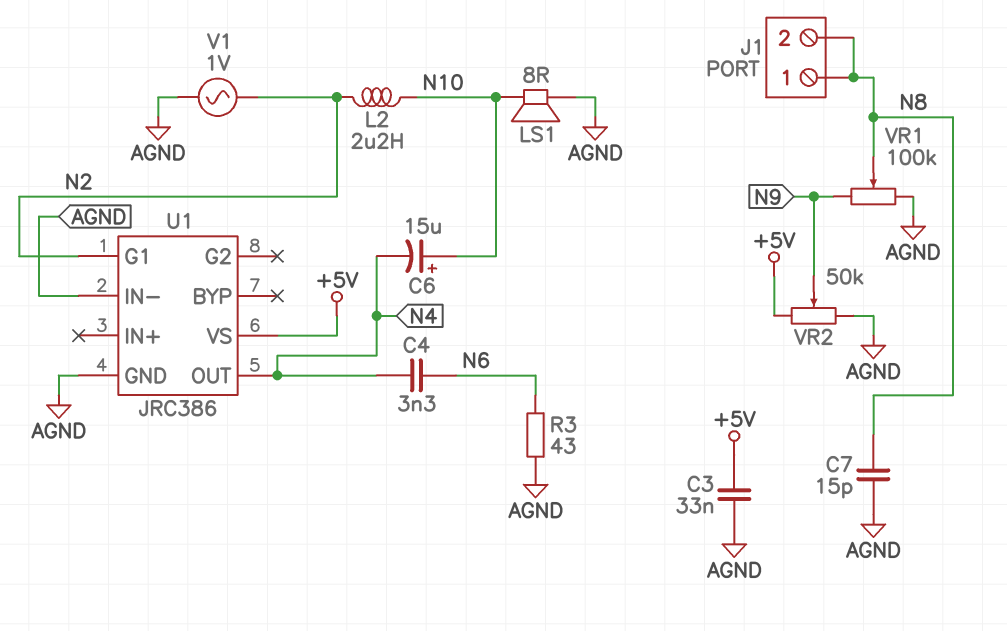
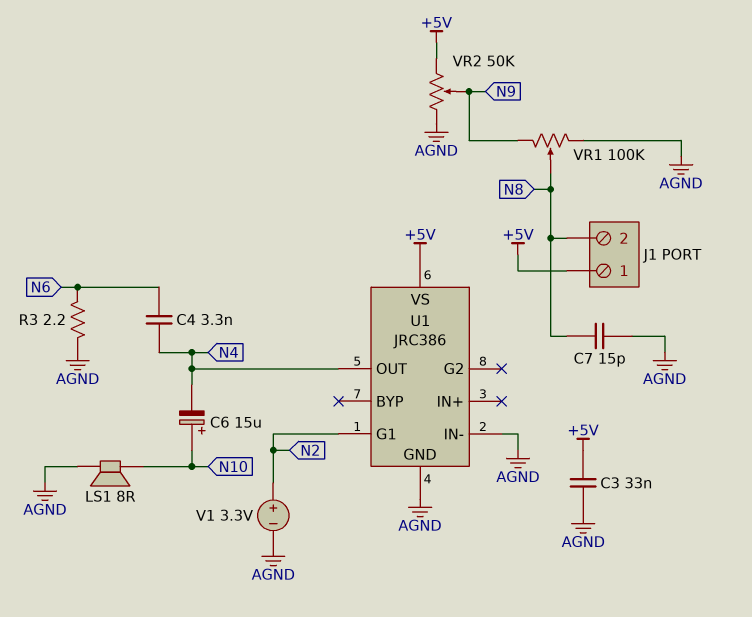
J1 pin 1: N8 -> +5V
L2: 2.2uH (N2, N10) -> none
R3: 43 (AGND, N6) -> 2.2 (AGND, N6)
V1: AC 1V (AGND, N2) -> 3.3V (plus N2, minus AGND)

